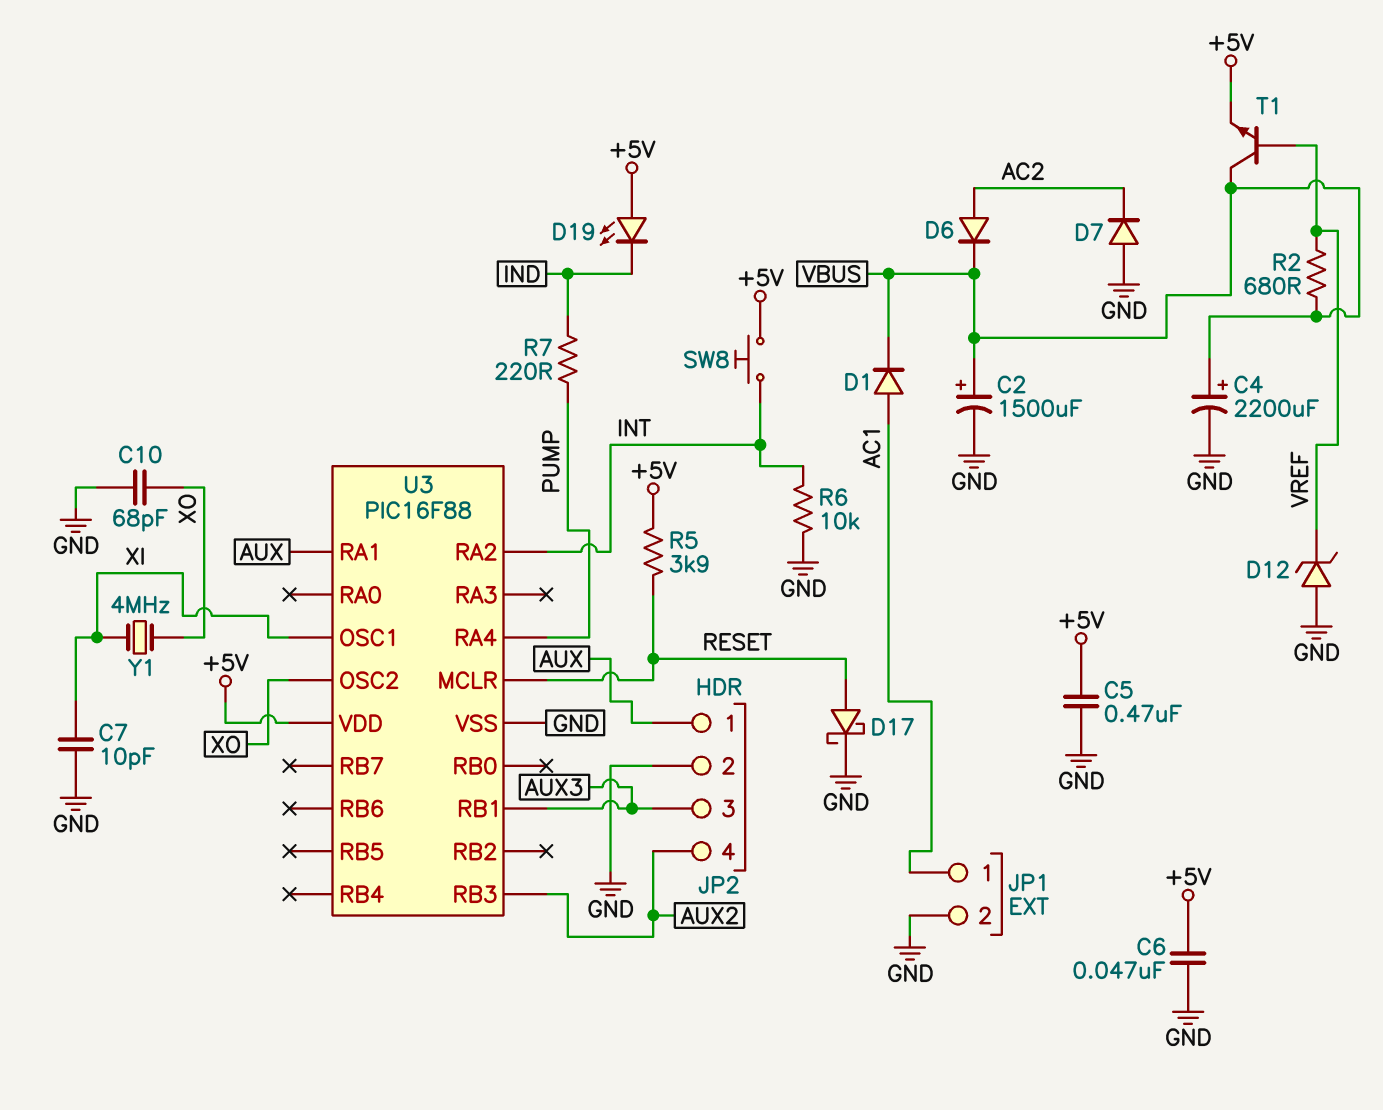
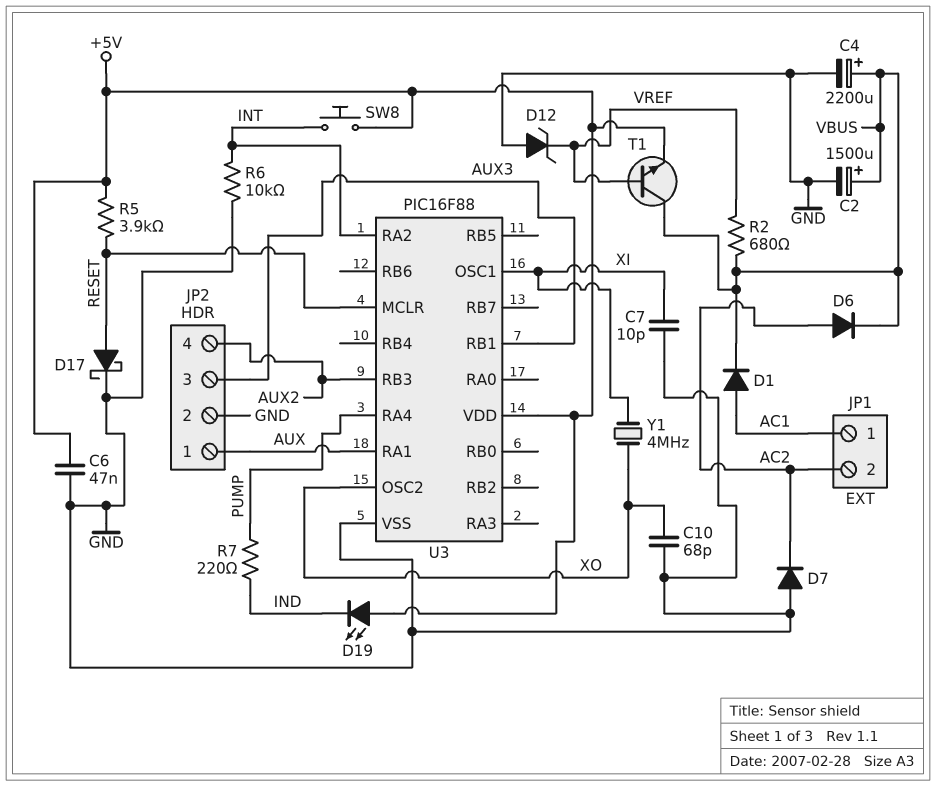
C5: 470nF (+5V, GND) -> none
JP1 pin 2: GND -> AC2

